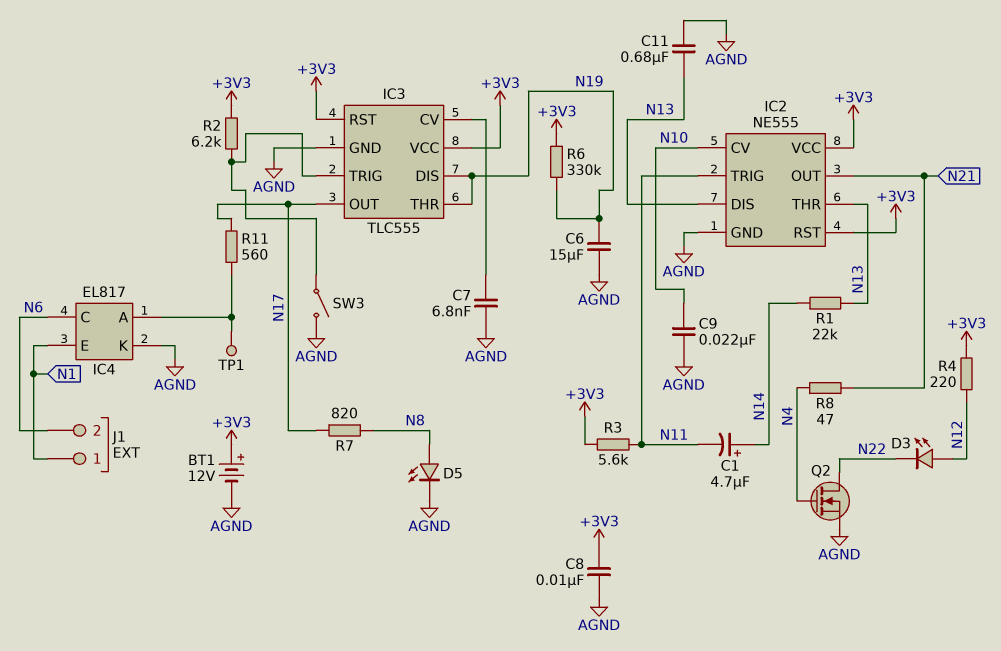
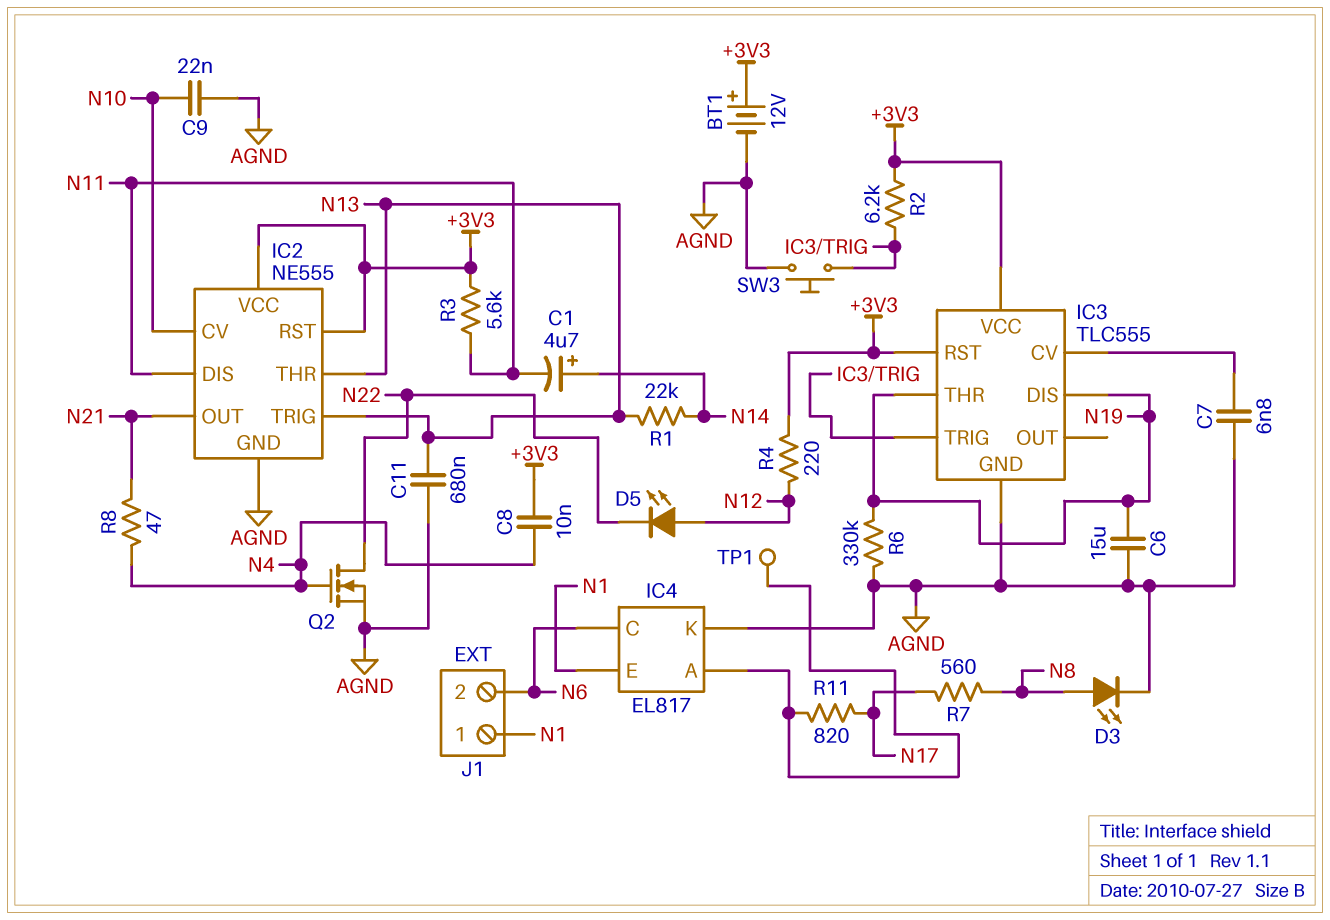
C8: 10nF (+3V3, AGND) -> 10nF (+3V3, N4)
D3: LED (A N12, K N22) -> LED (A N8, K AGND)
D5: LED (A N8, K AGND) -> LED (A N12, K N22)
IC2 pin DIS: N13 -> N11
IC2 pin TRIG: N11 -> N13
IC3 pin OUT: N17 -> none
R6: 330k (+3V3, N19) -> 330k (AGND, N19)
R7: 820 (N8, N17) -> 560 (N8, N17)
R11: 560 (IC4/A, N17) -> 820 (IC4/A, N17)
SW3: switch (AGND, IC3/TRIG) -> button (AGND, IC3/TRIG)

